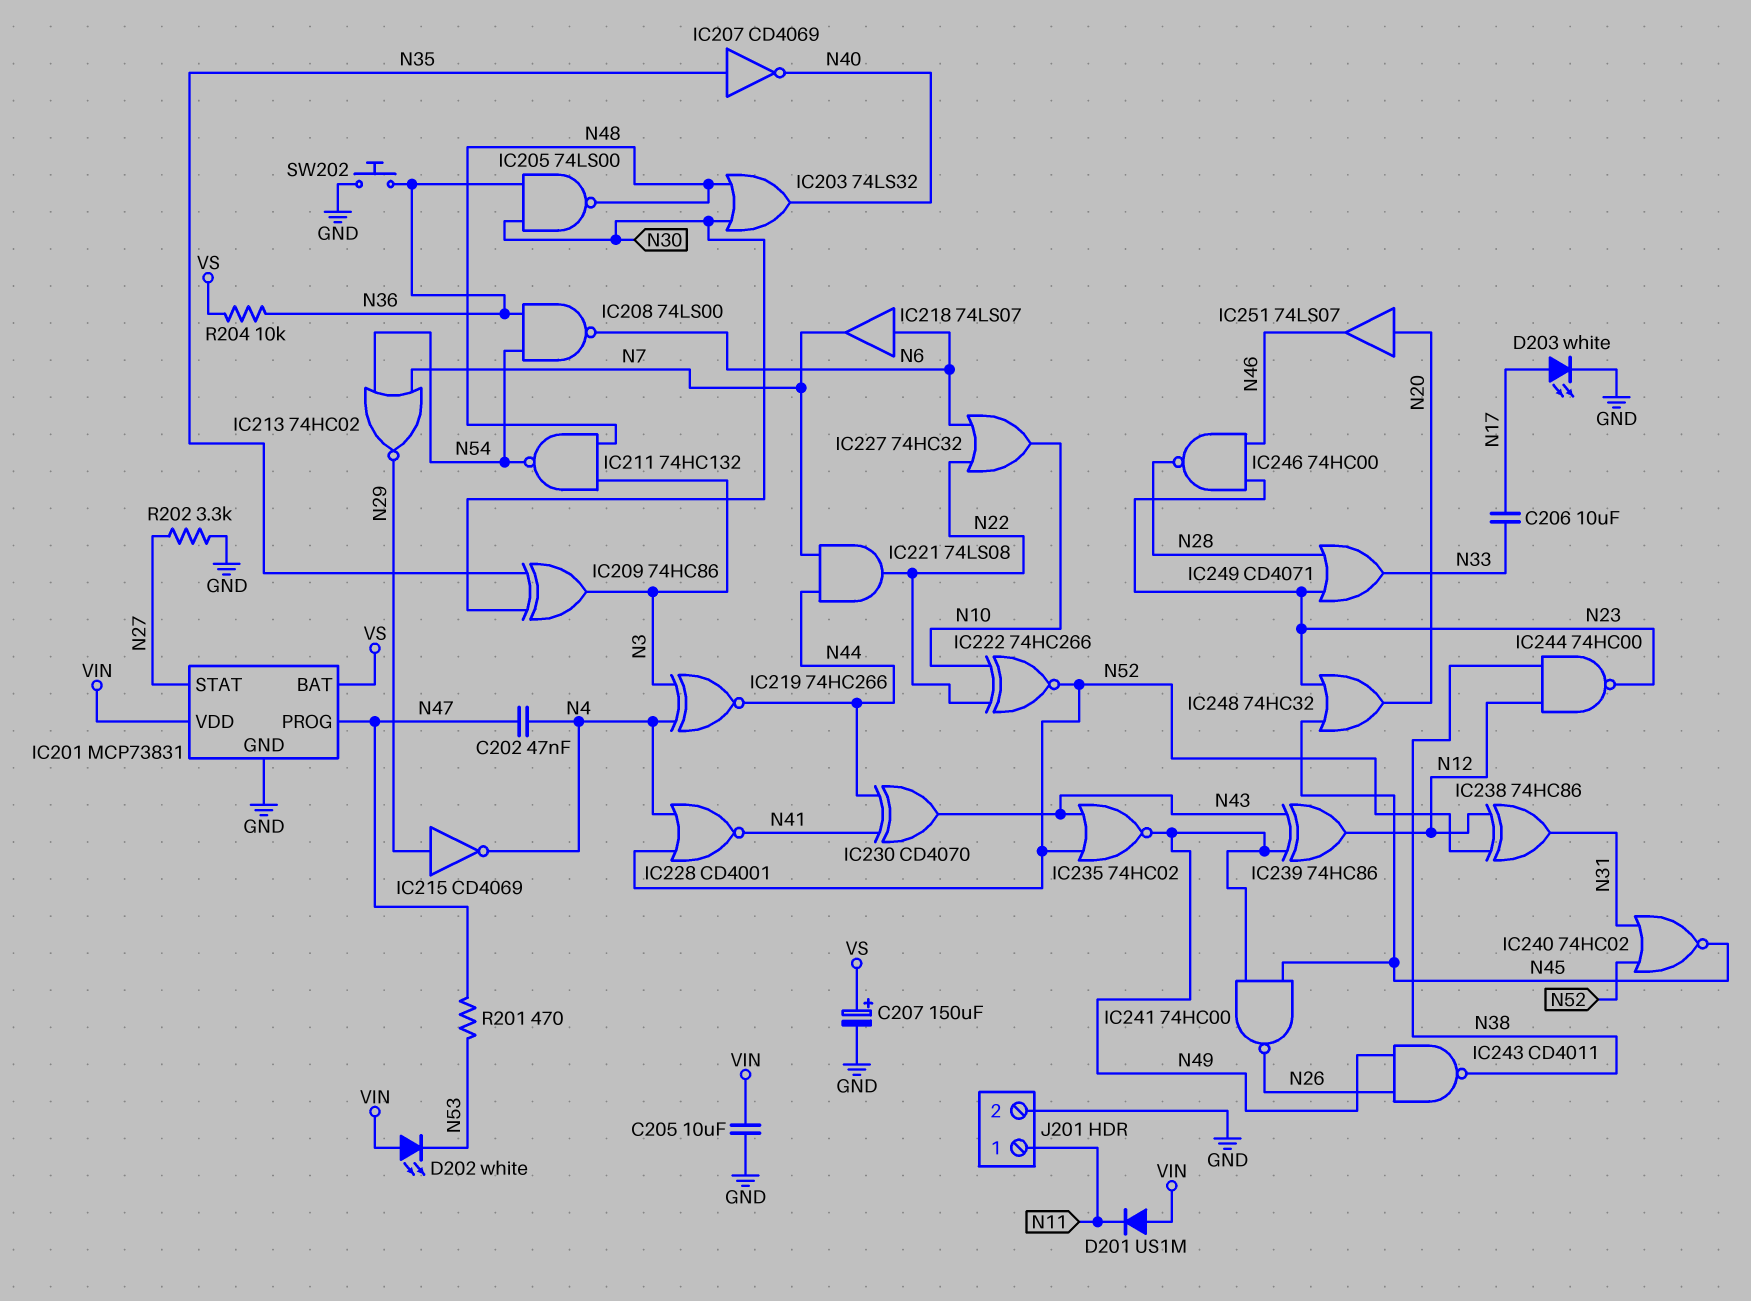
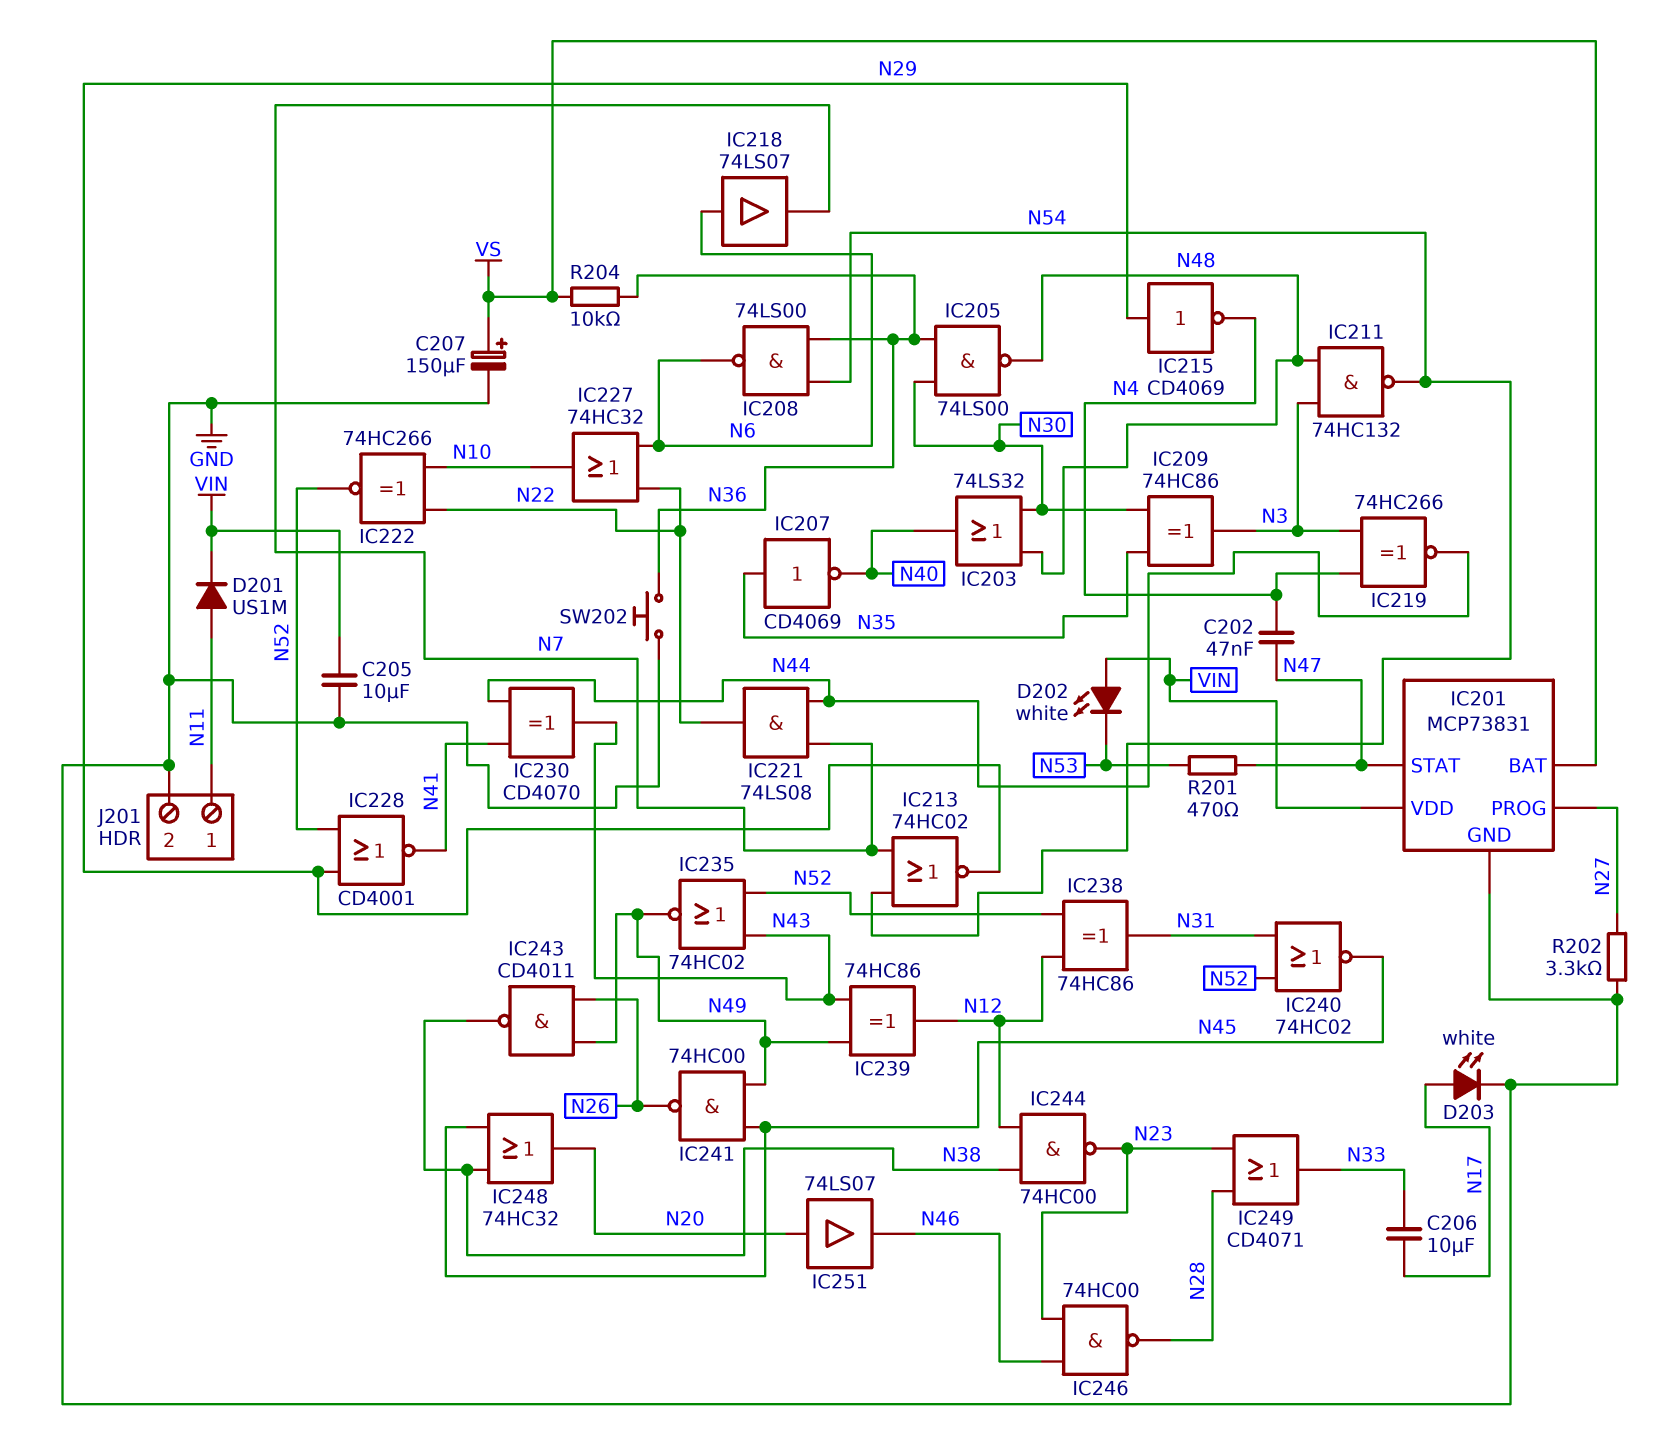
D201: diode US1M (A VIN, K N11) -> diode US1M (A N11, K VIN)
IC201 pin PROG: N47 -> N27
IC201 pin STAT: N27 -> N47
IC228: NOR CD4001 (in N4, in N52, out N41) -> NOR CD4001 (in N29, in N52, out N41)
IC248: OR 74HC32 (in N23, in N45, out N20) -> OR 74HC32 (in N38, in N45, out N20)

